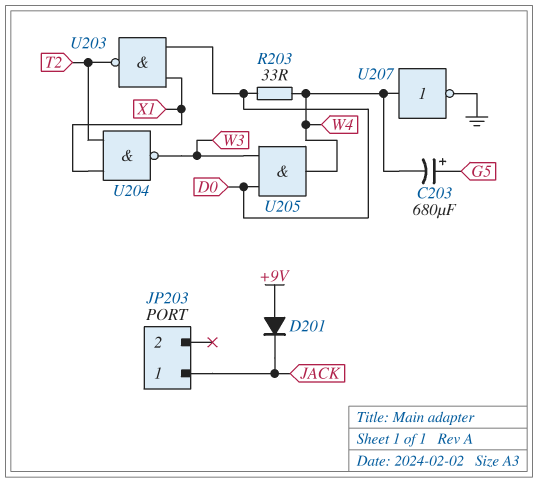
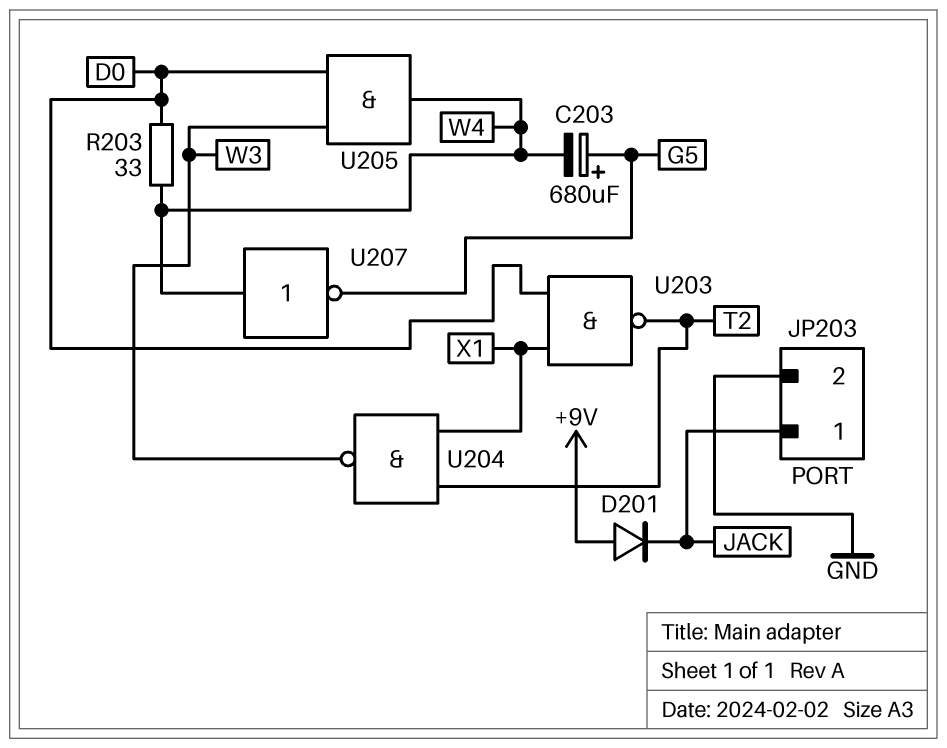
JP203 pin 2: none -> GND
U207: NOT (in W4, out GND) -> NOT (in W4, out G5)

